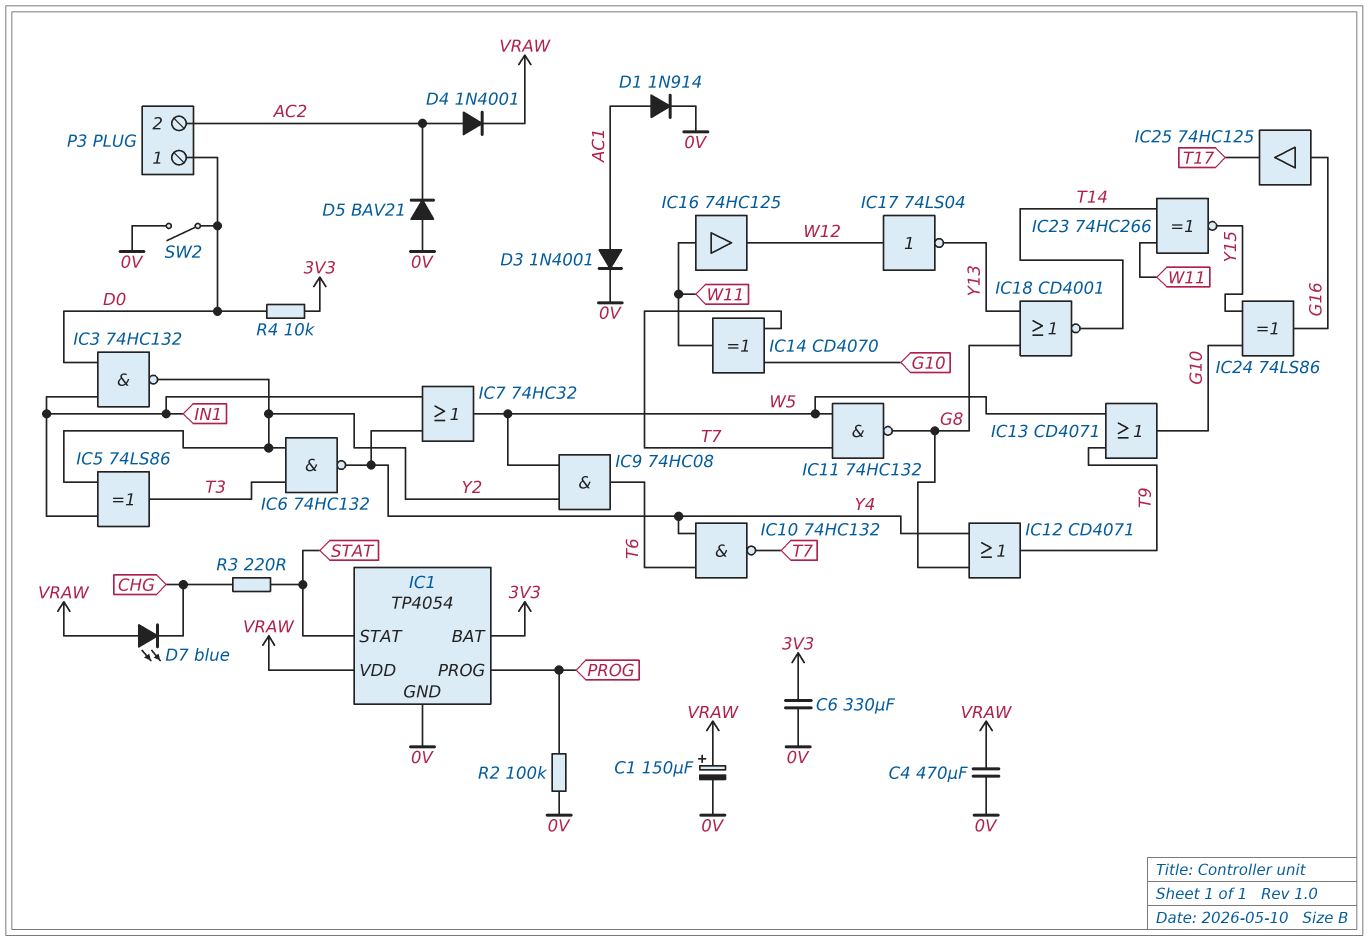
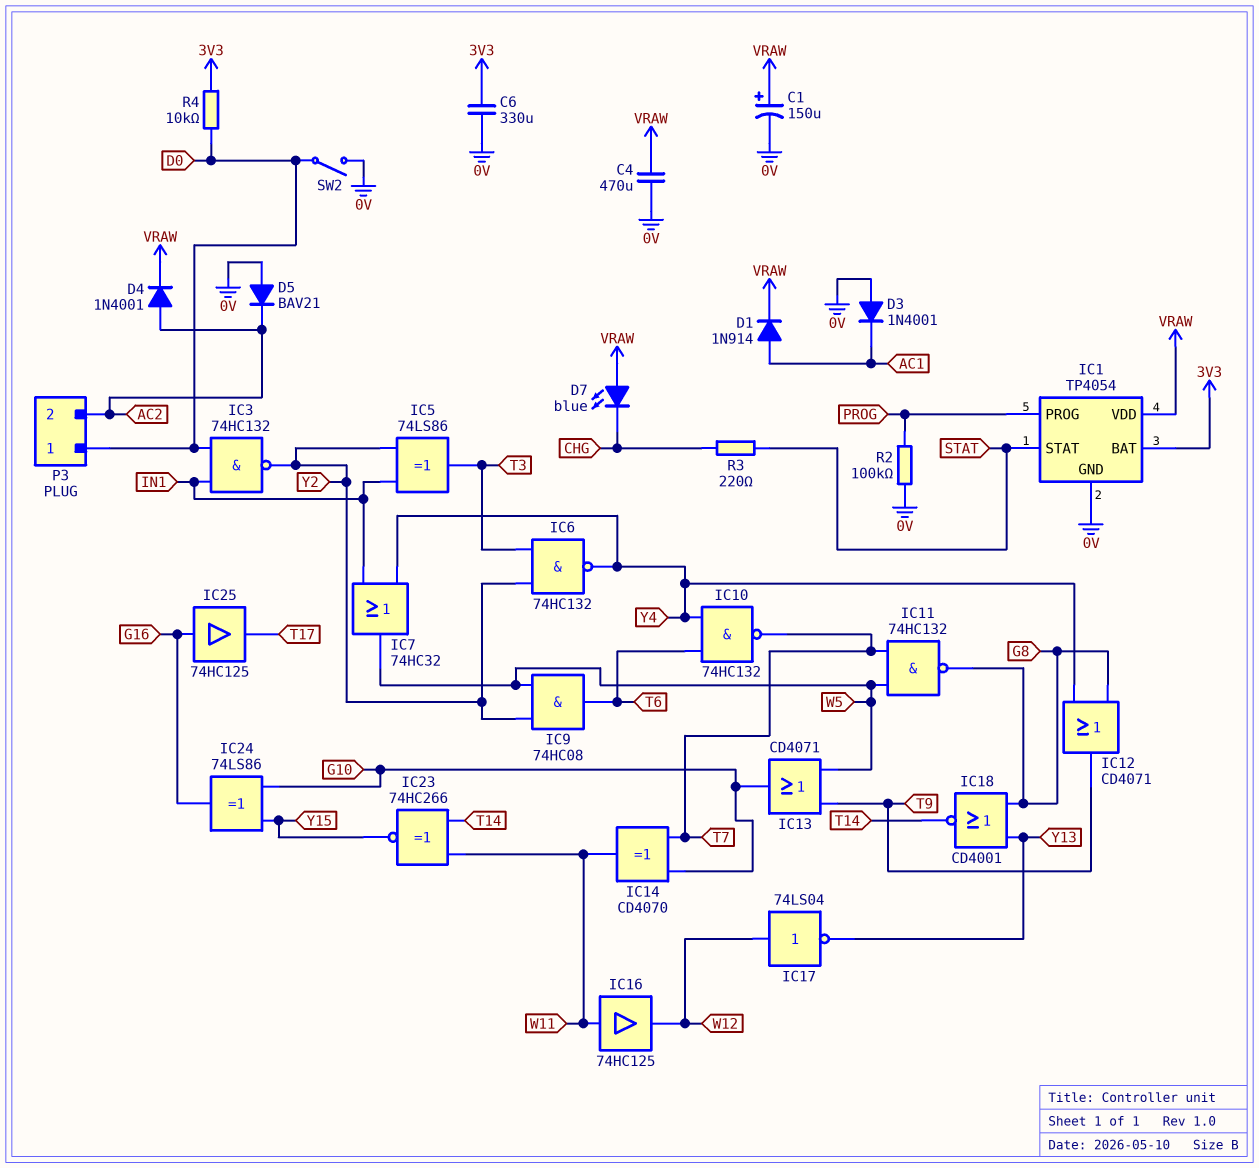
D1: diode 1N914 (A AC1, K 0V) -> diode 1N914 (A AC1, K VRAW)
D3: diode 1N4001 (A AC1, K 0V) -> diode 1N4001 (A 0V, K AC1)

